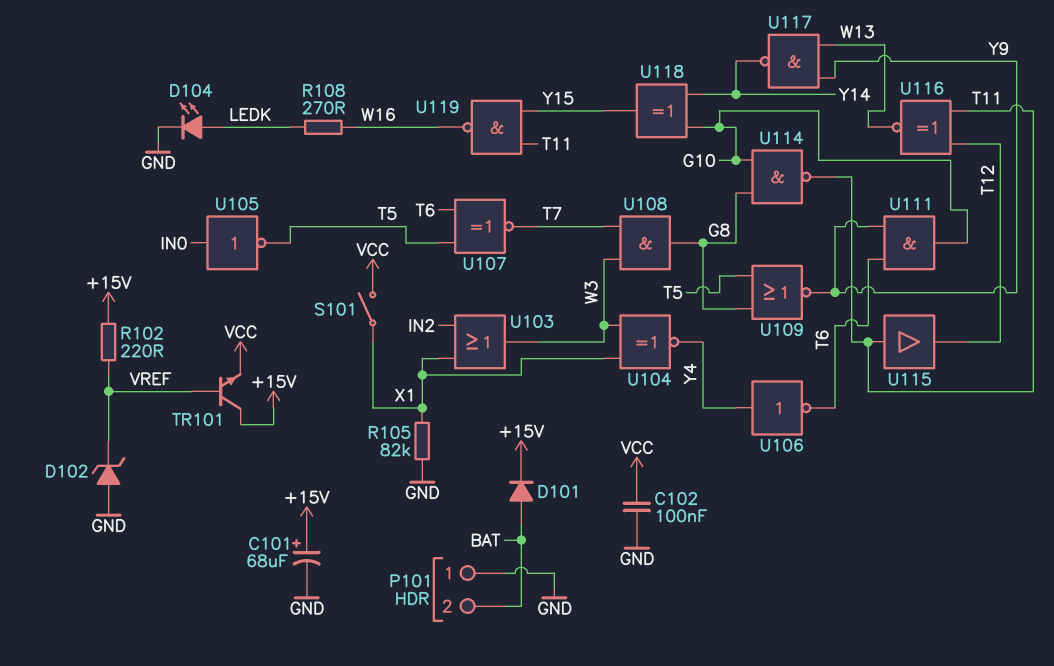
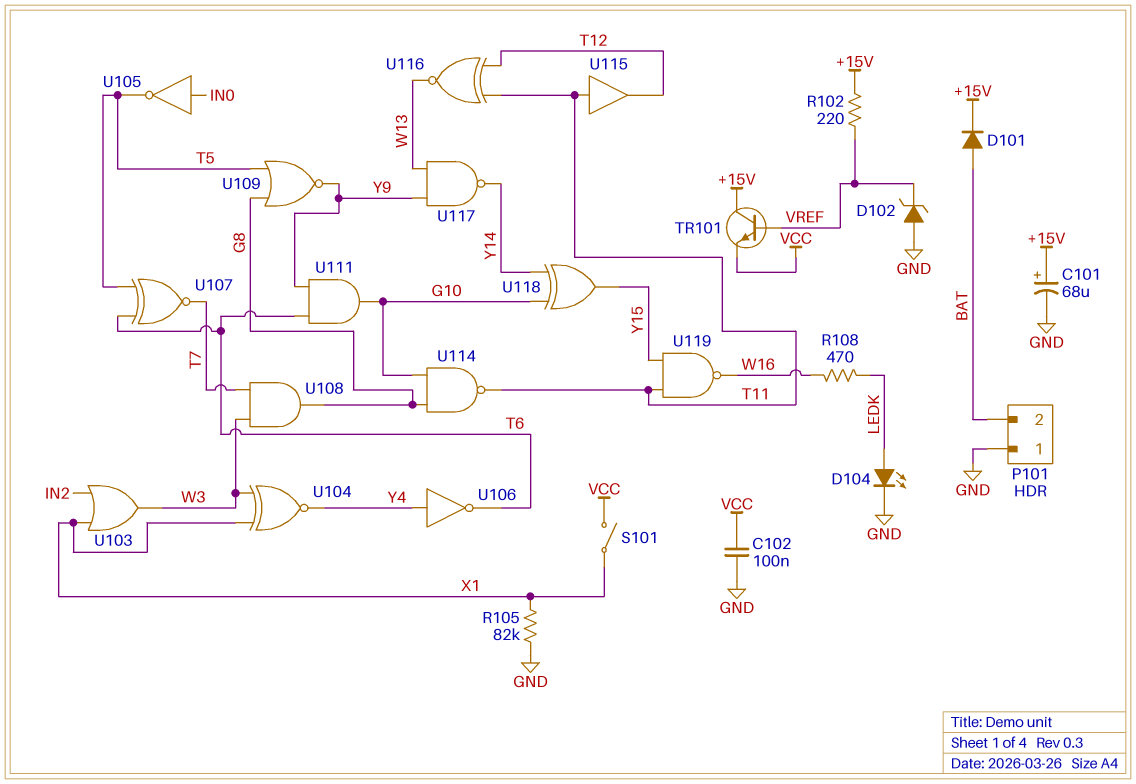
R108: 270 (LEDK, W16) -> 470 (LEDK, W16)

